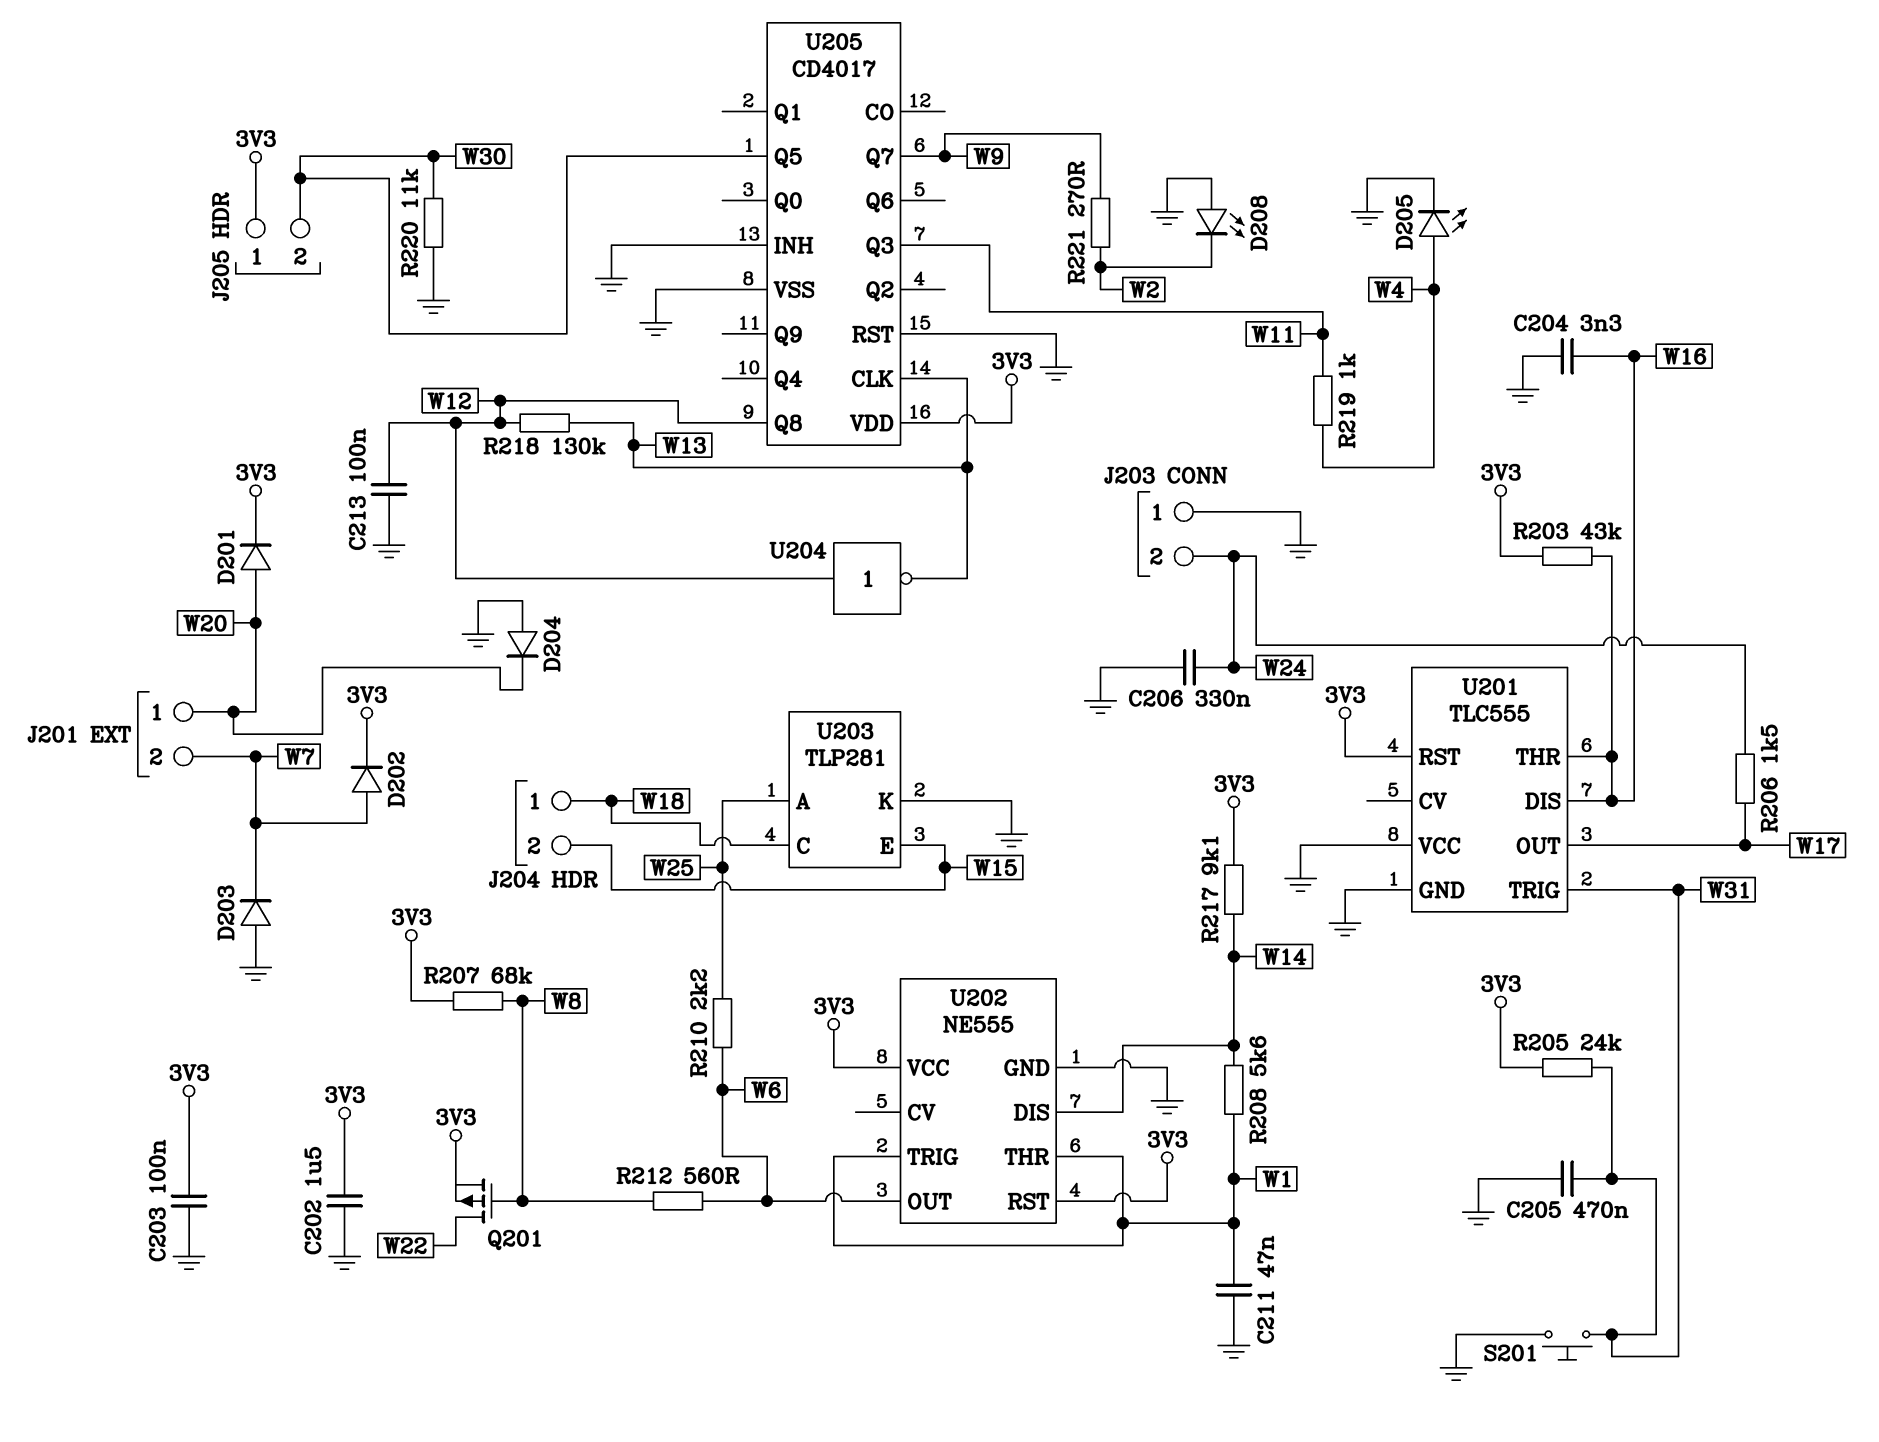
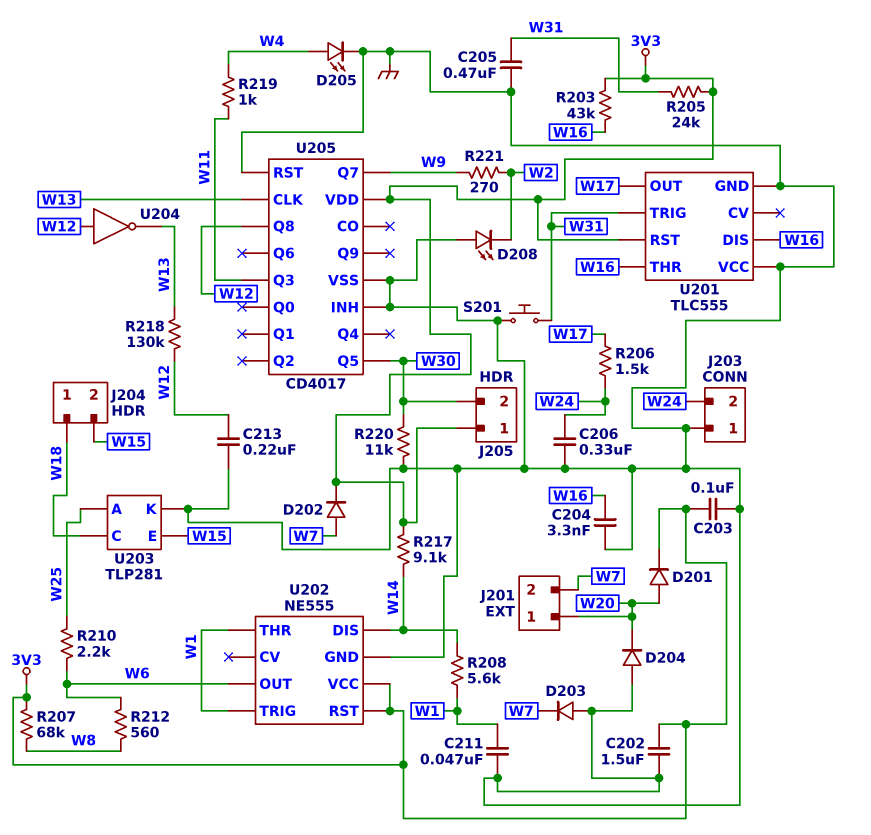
C213: 100nF (GND, W12) -> 220nF (GND, W12)
Q201: PMOS (G W8, D W22, S 3V3) -> none

